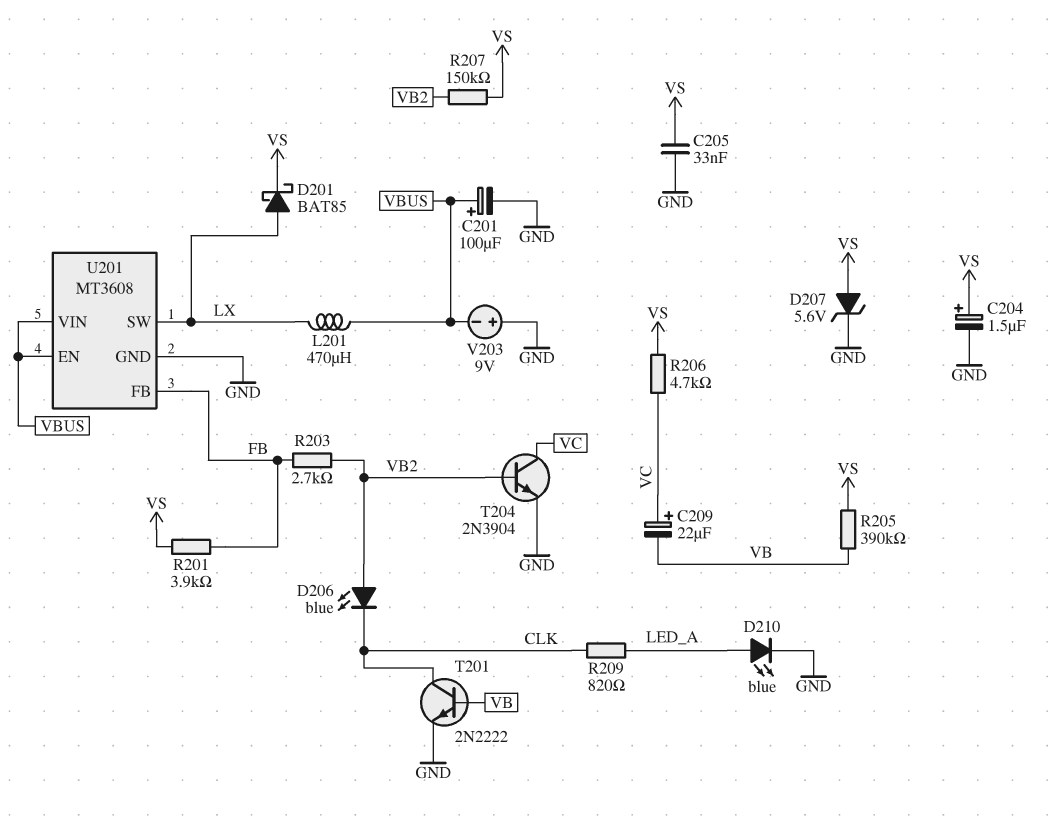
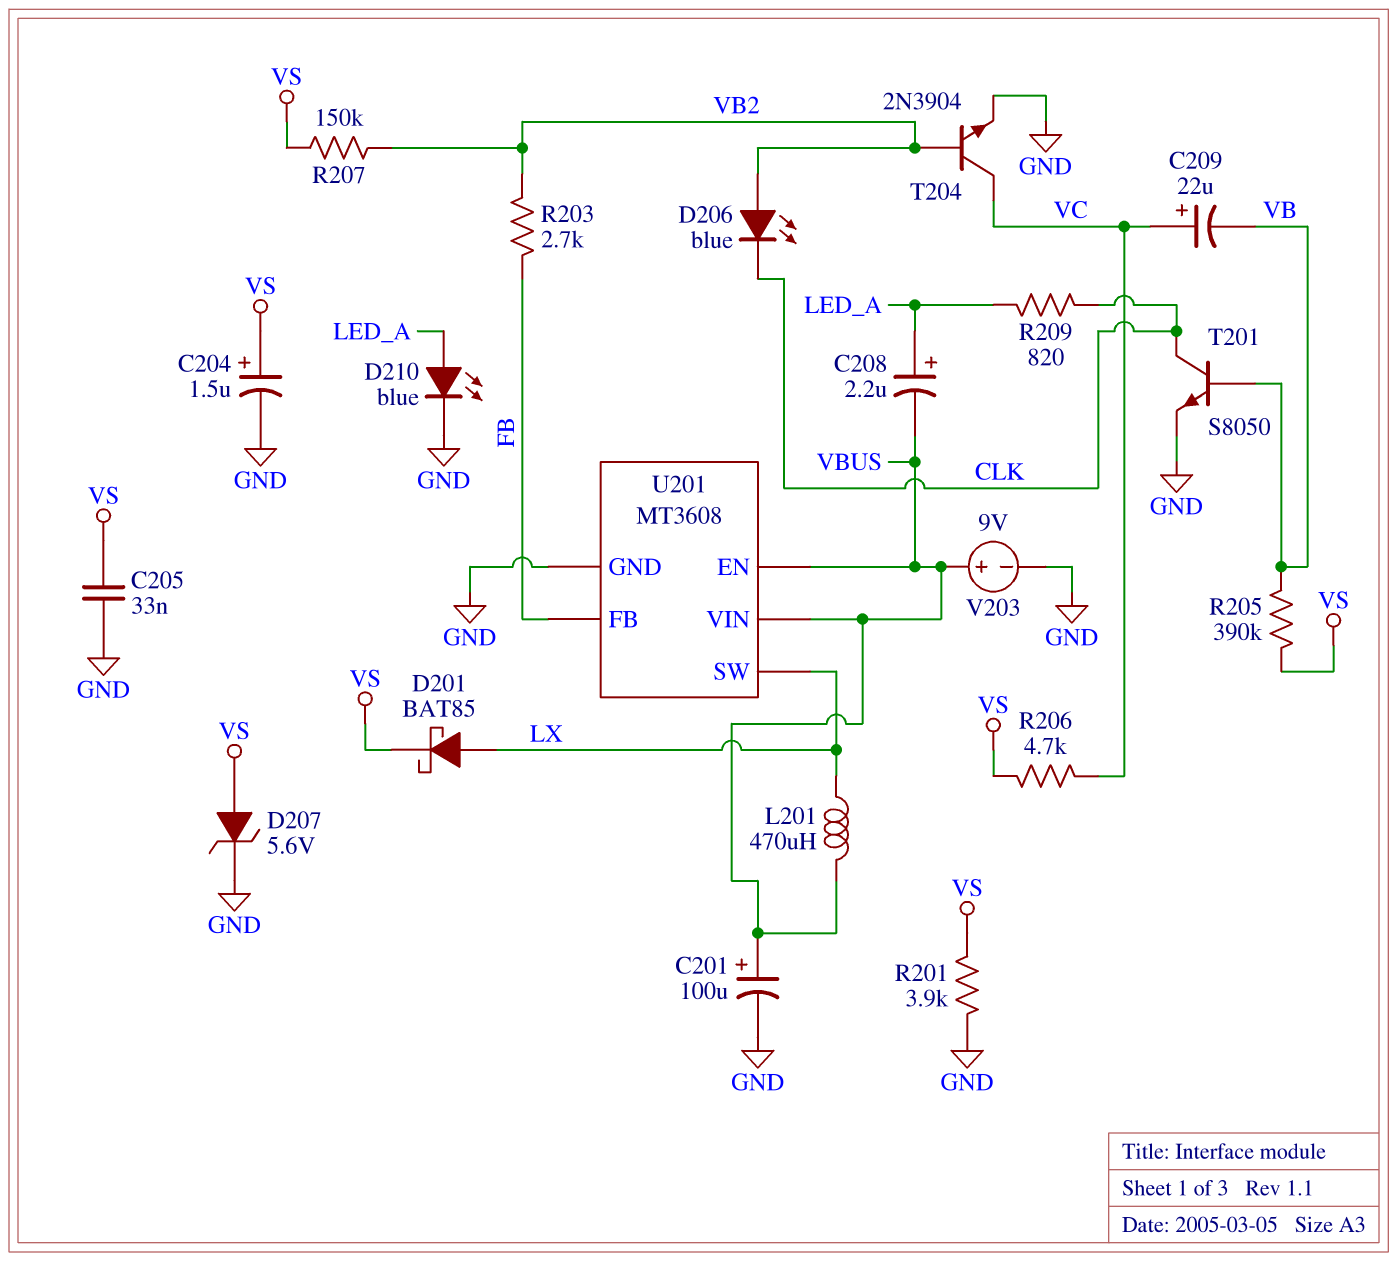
C208: none -> 2.2uF (plus LED_A, minus VBUS)
R201: 3.9k (FB, VS) -> 3.9k (GND, VS)
T201: NPN 2N2222 (B VB, C CLK, E GND) -> NPN S8050 (B VB, C CLK, E GND)
V203: 9V (plus GND, minus VBUS) -> 9V (plus VBUS, minus GND)

